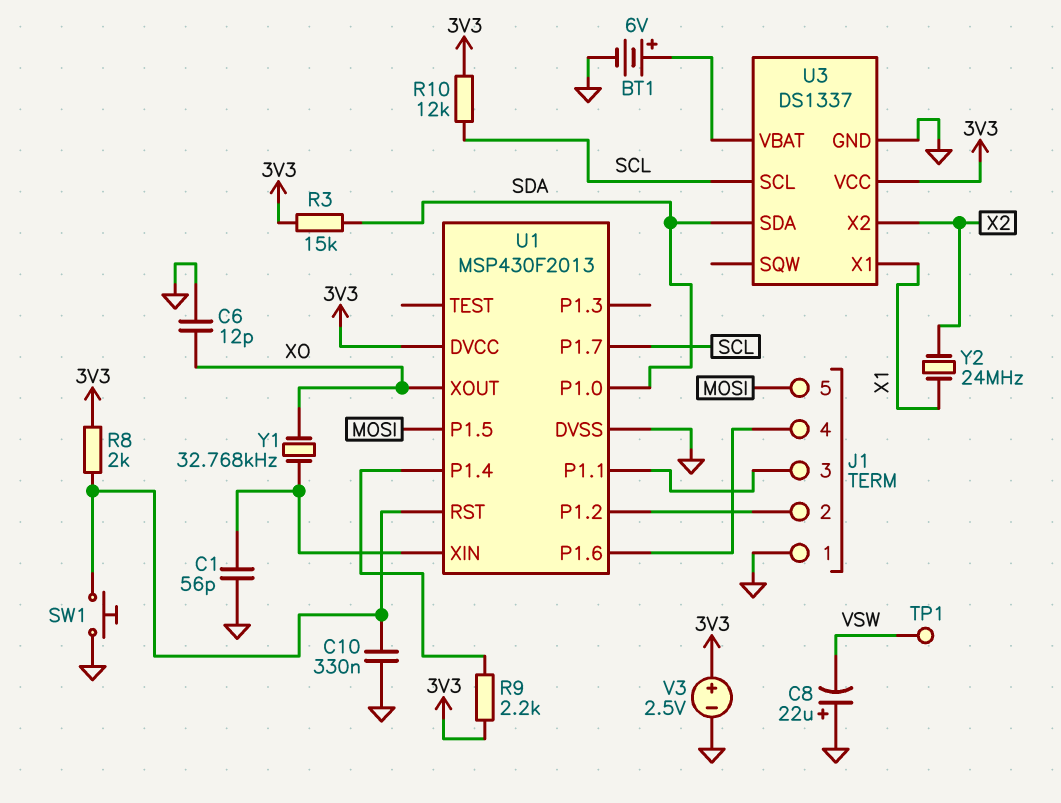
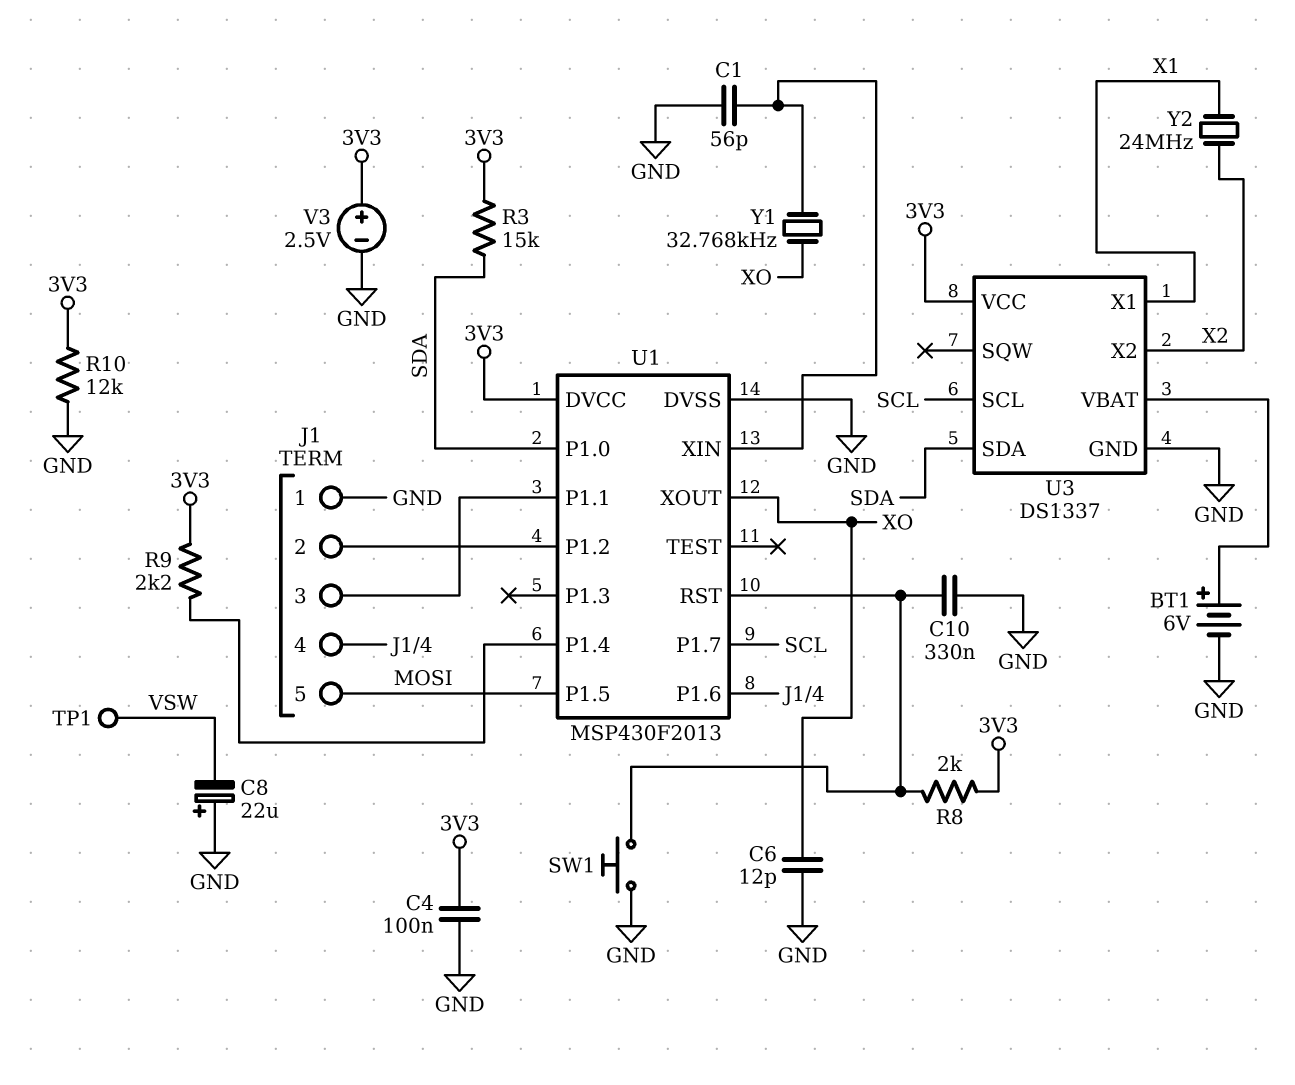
C4: none -> 100nF (3V3, GND)
R10: 12k (3V3, SCL) -> 12k (3V3, GND)

